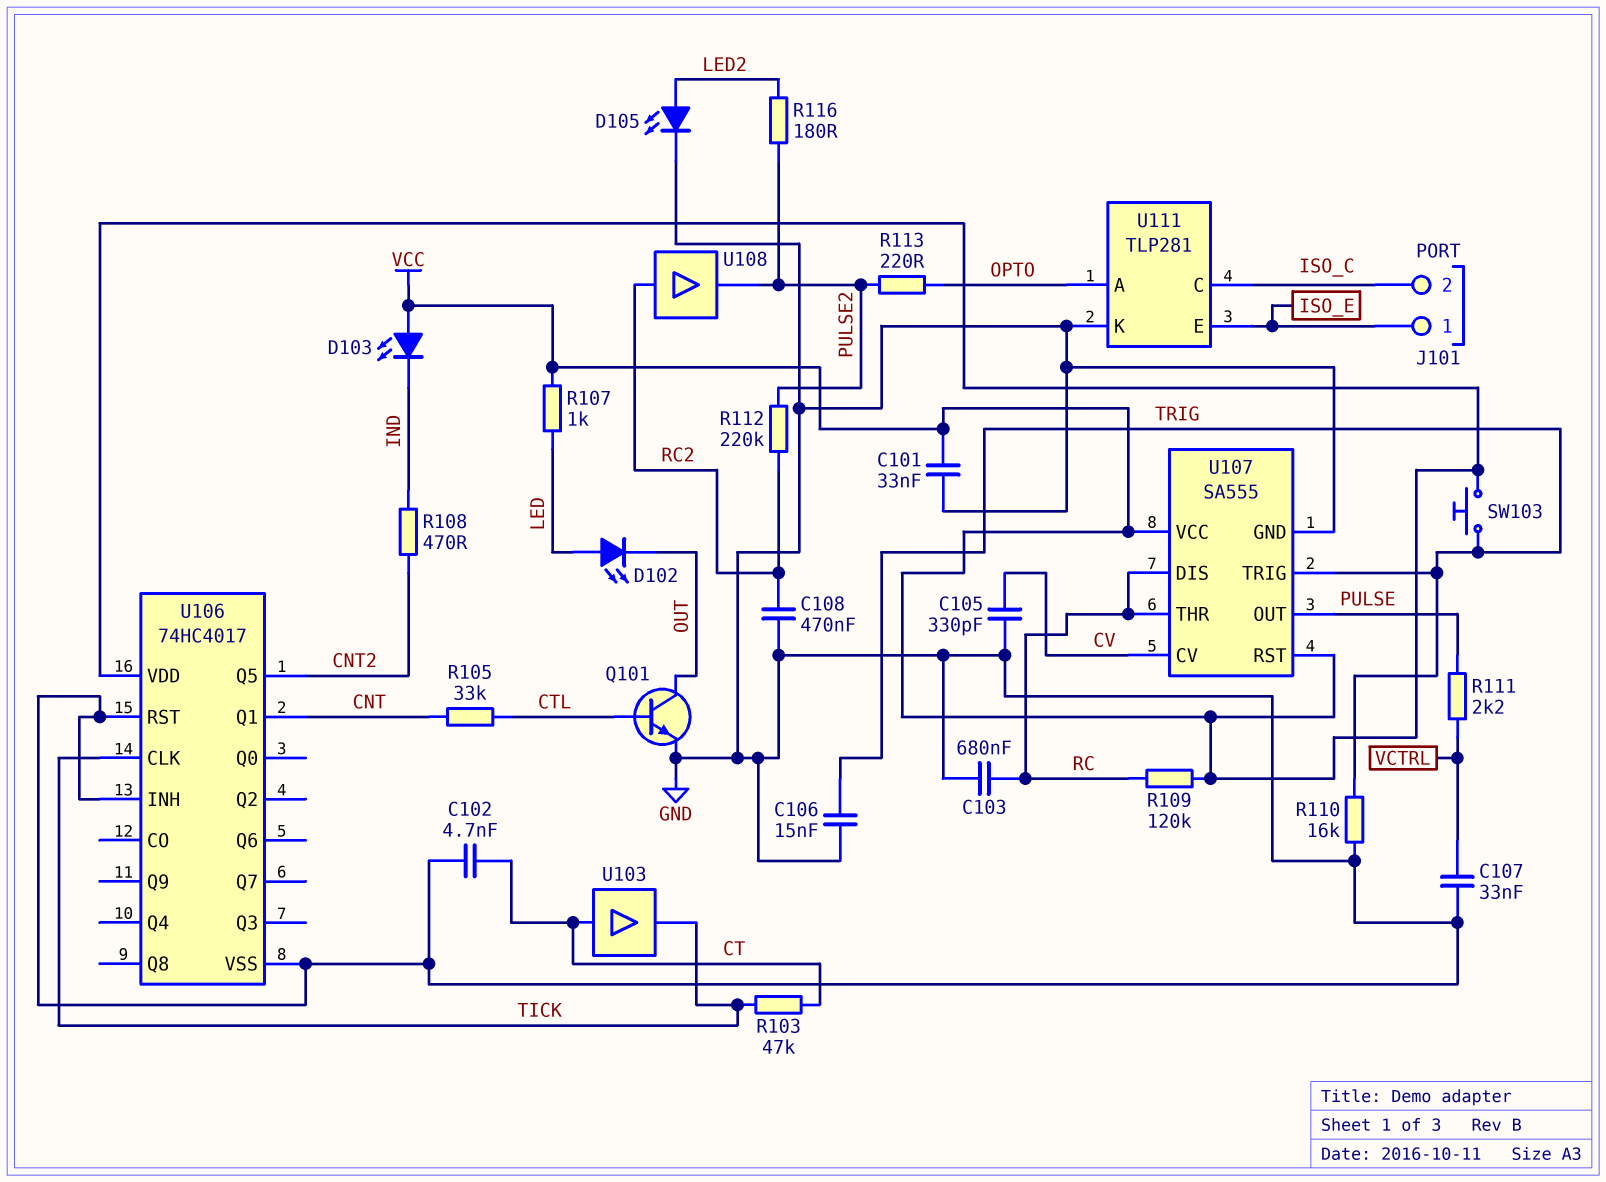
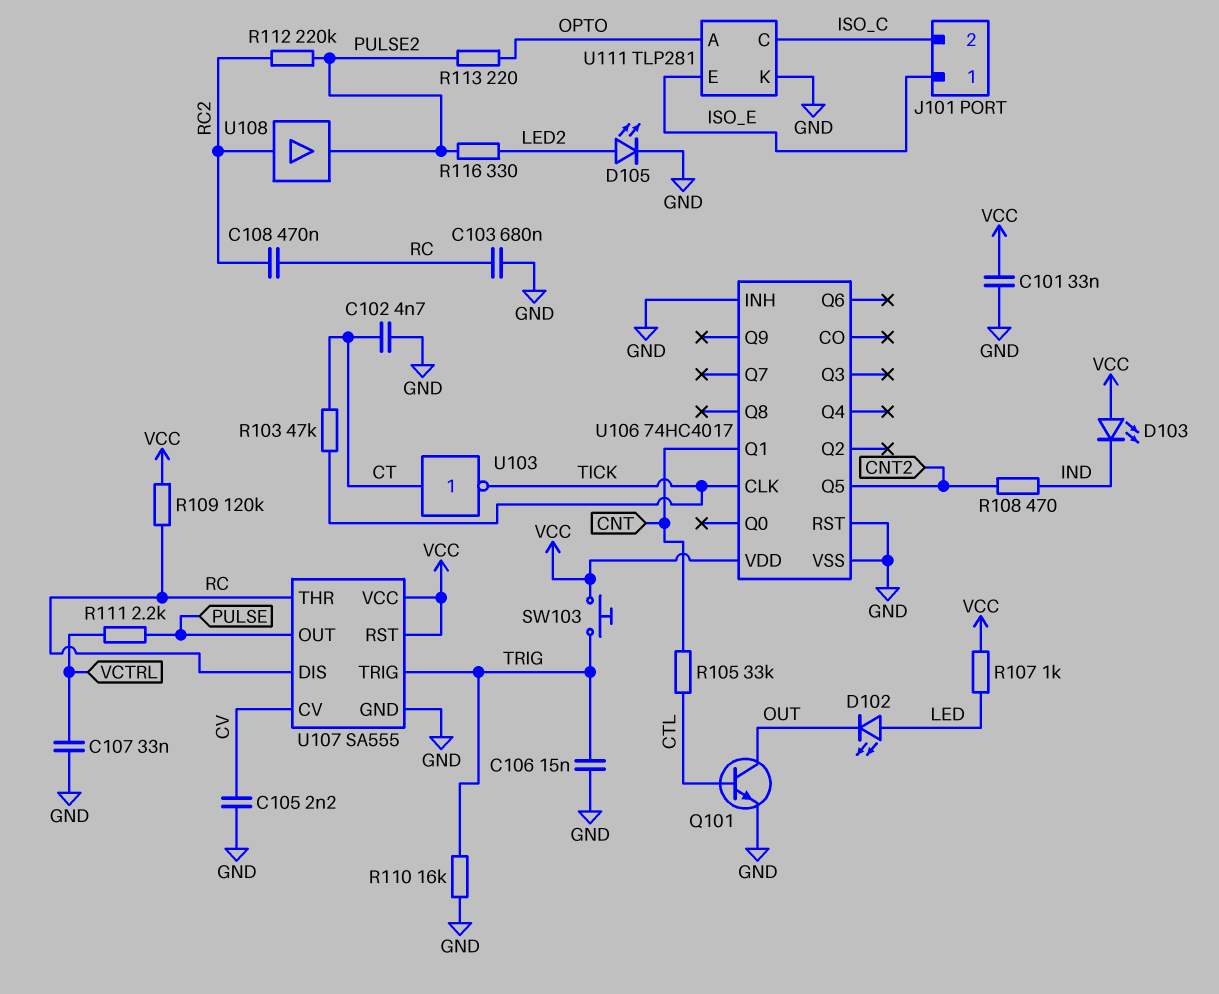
C105: 330pF (CV, GND) -> 2.2nF (CV, GND)
C108: 470nF (GND, RC2) -> 470nF (RC, RC2)
R116: 180 (LED2, PULSE2) -> 330 (LED2, PULSE2)
U103: buffer (in CT, out TICK) -> NOT (in CT, out TICK)

